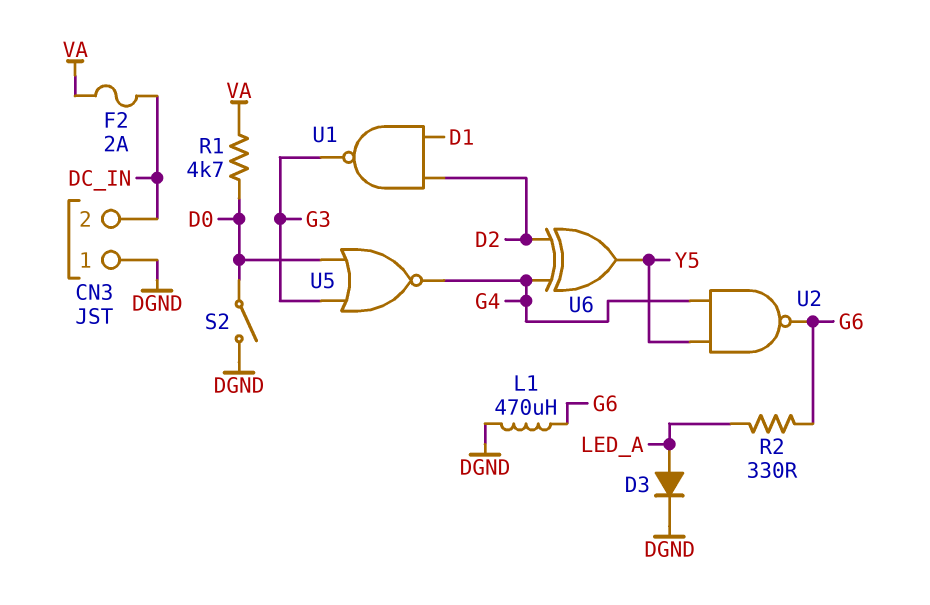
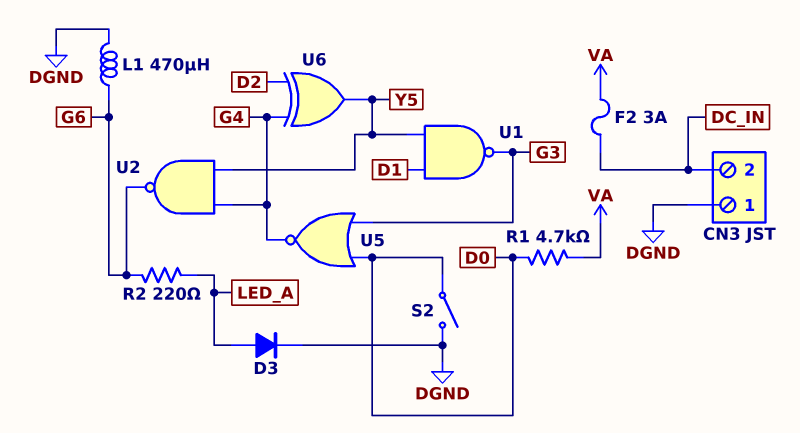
F2: 2A (DC_IN, VA) -> 3A (DC_IN, VA)
R2: 330 (G6, LED_A) -> 220 (G6, LED_A)
U1: NAND (in D1, in D2, out G3) -> NAND (in D1, in Y5, out G3)

